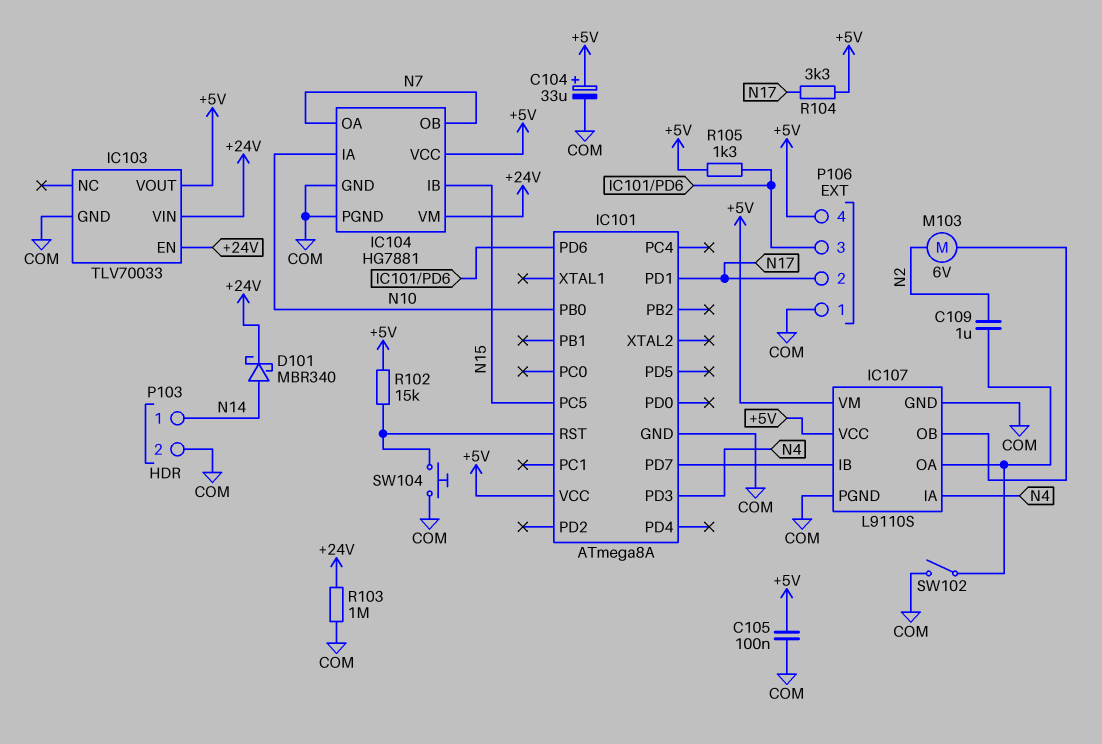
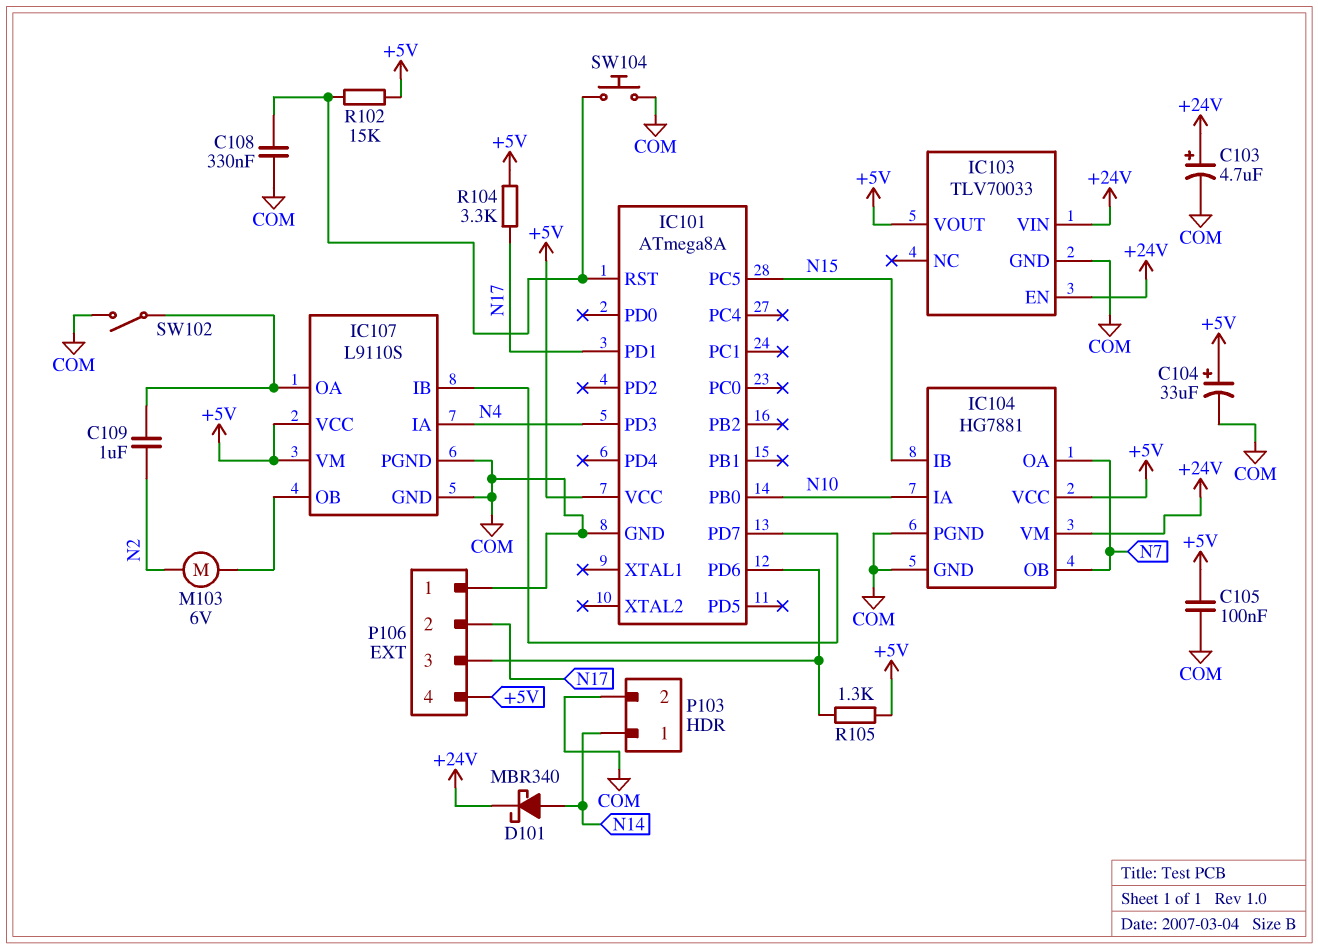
C103: none -> 4.7uF (plus +24V, minus COM)
C108: none -> 330nF (COM, IC101/RST)
R103: 1M (+24V, COM) -> none

